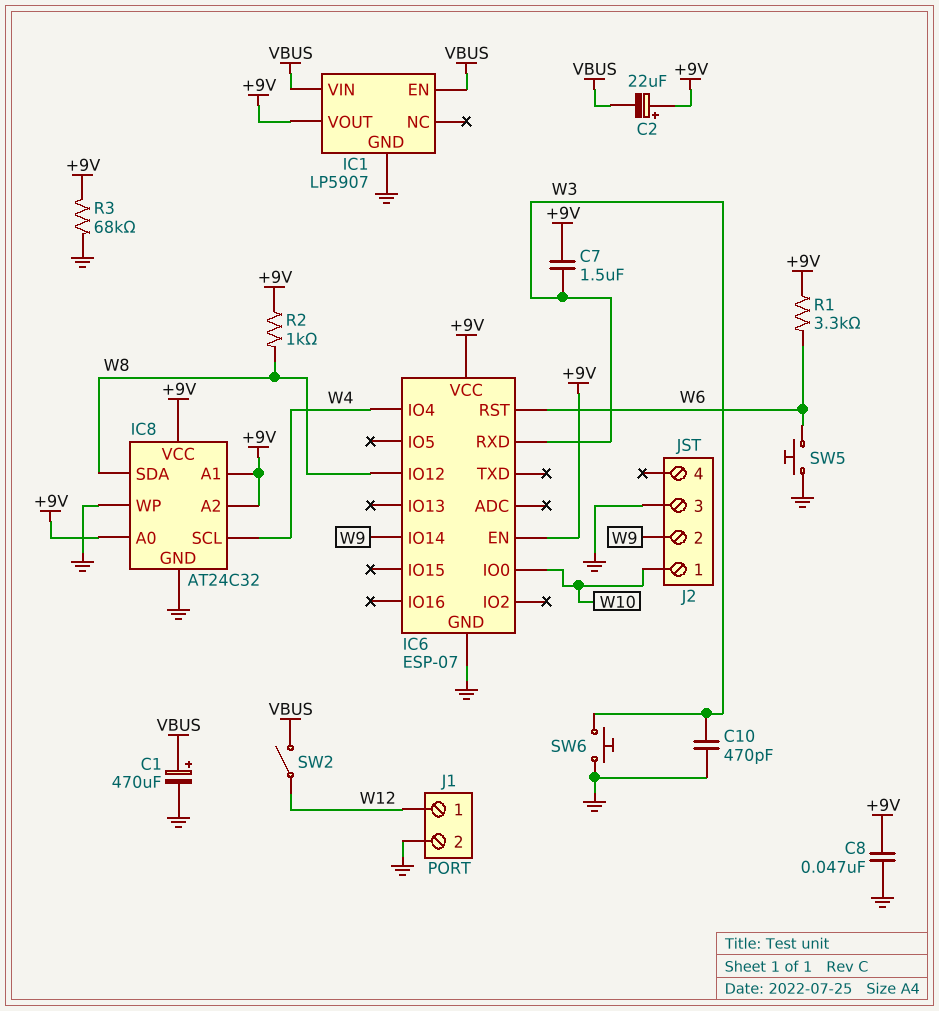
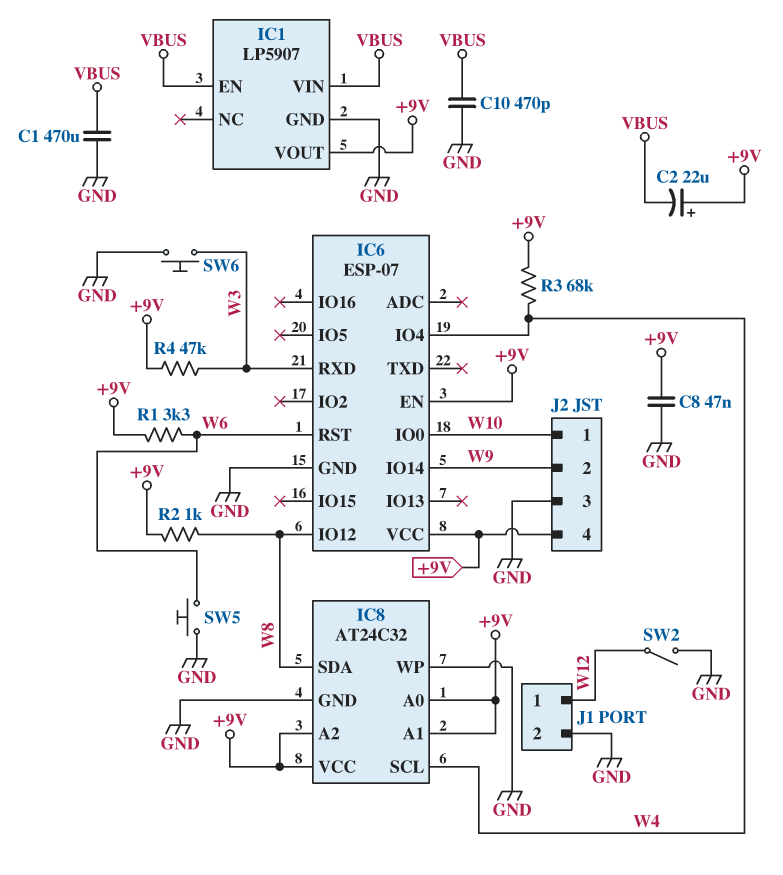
C1: 470uF (plus VBUS, minus GND) -> 470uF (GND, VBUS)
C7: 1.5uF (+9V, W3) -> none
C10: 470pF (GND, W3) -> 470pF (GND, VBUS)
J2 pin 4: none -> +9V
R3: 68k (+9V, GND) -> 68k (+9V, W4)
R4: none -> 47k (+9V, W3)
SW2: switch (VBUS, W12) -> switch (GND, W12)

